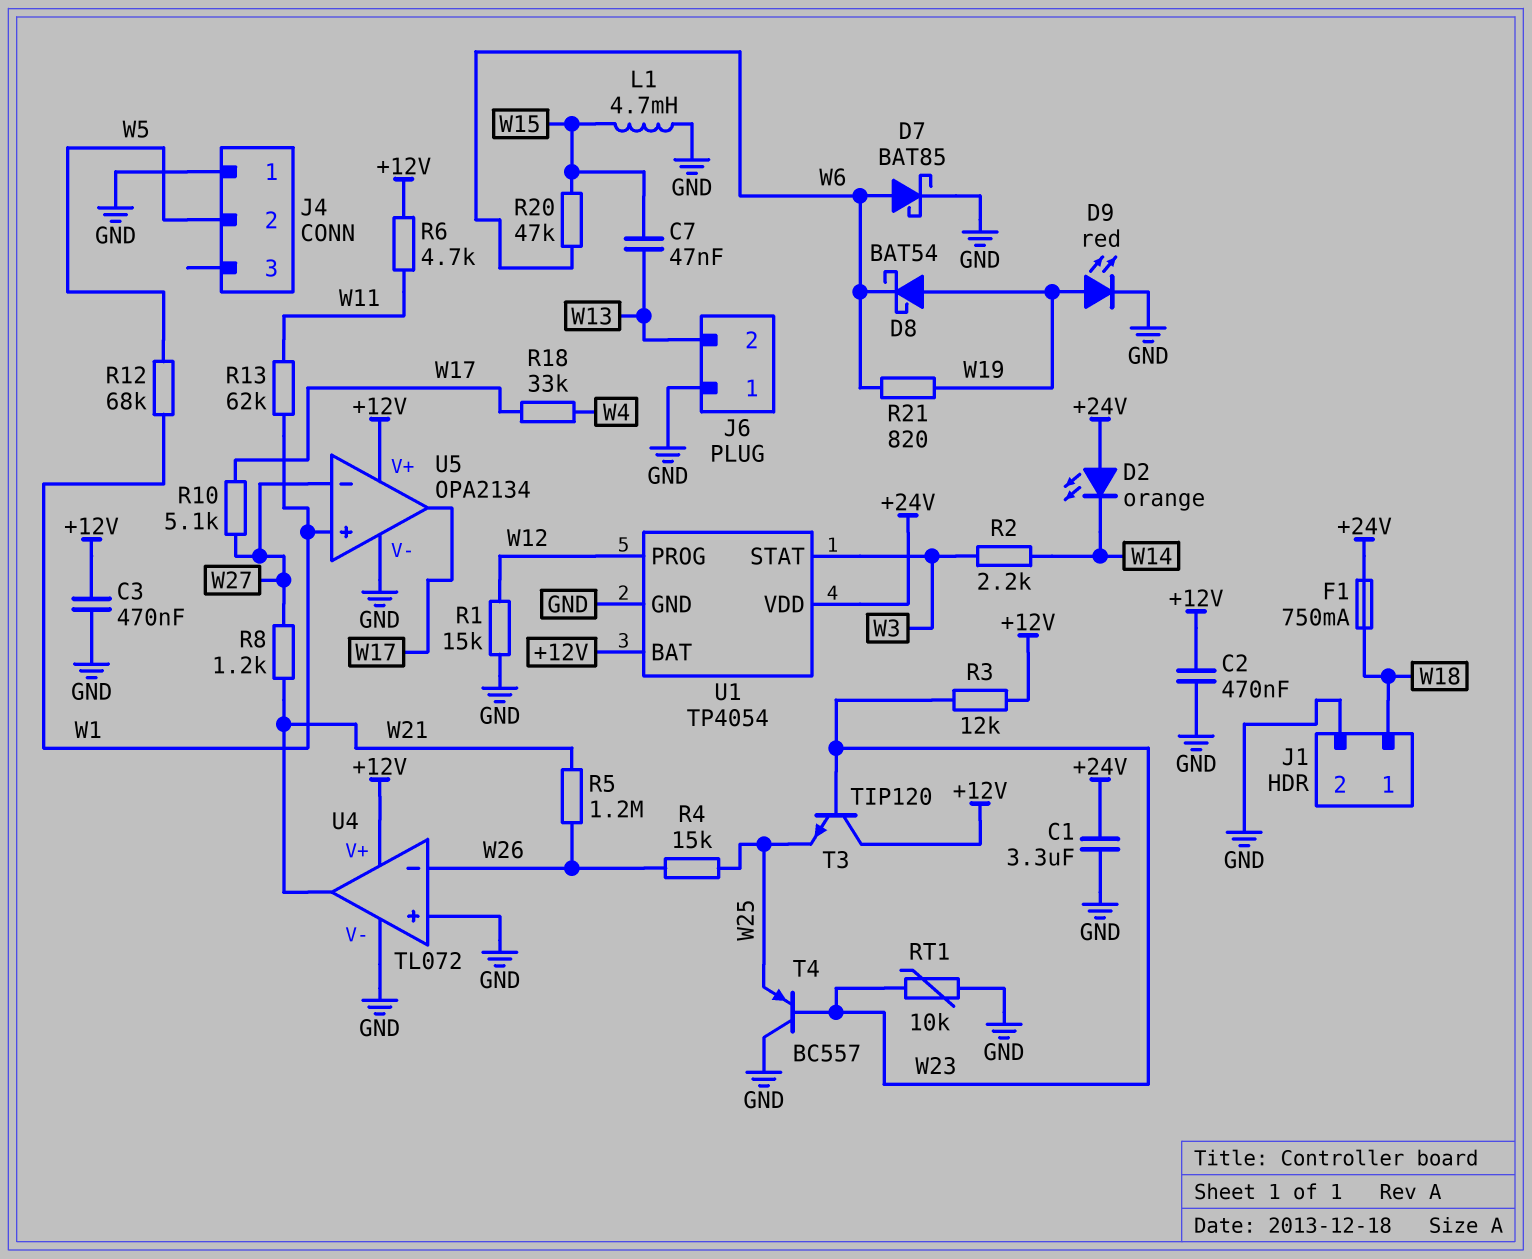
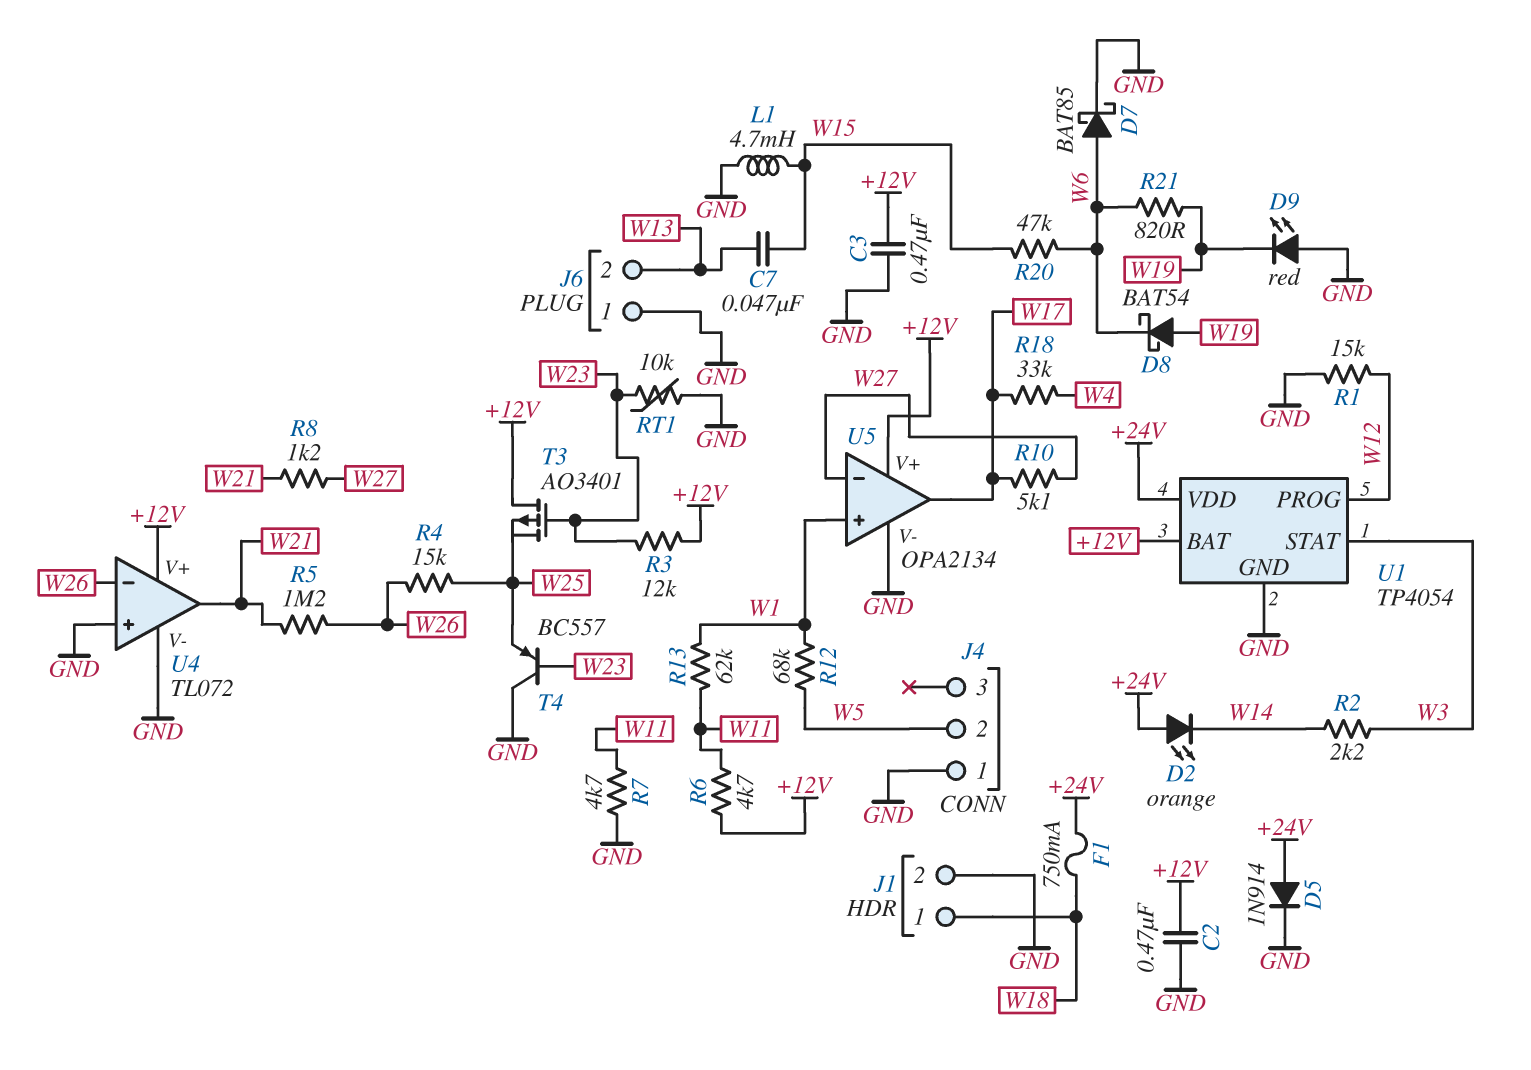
C1: 3.3uF (+24V, GND) -> none
D5: none -> diode 1N914 (A +24V, K GND)
D9: LED red (A W19, K GND) -> LED red (A GND, K W19)
R7: none -> 4.7k (GND, W11)
T3: NPN TIP120 (B W23, C +12V, E W25) -> PMOS AO3401 (G W23, D +12V, S W25)

